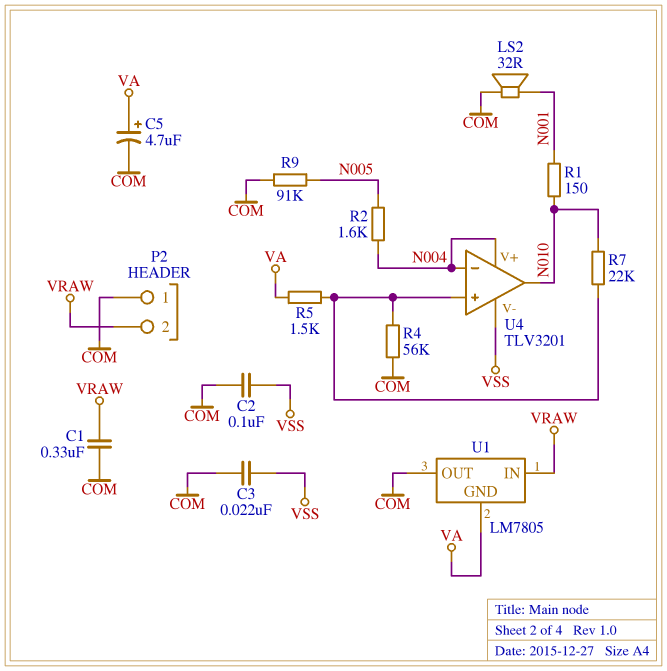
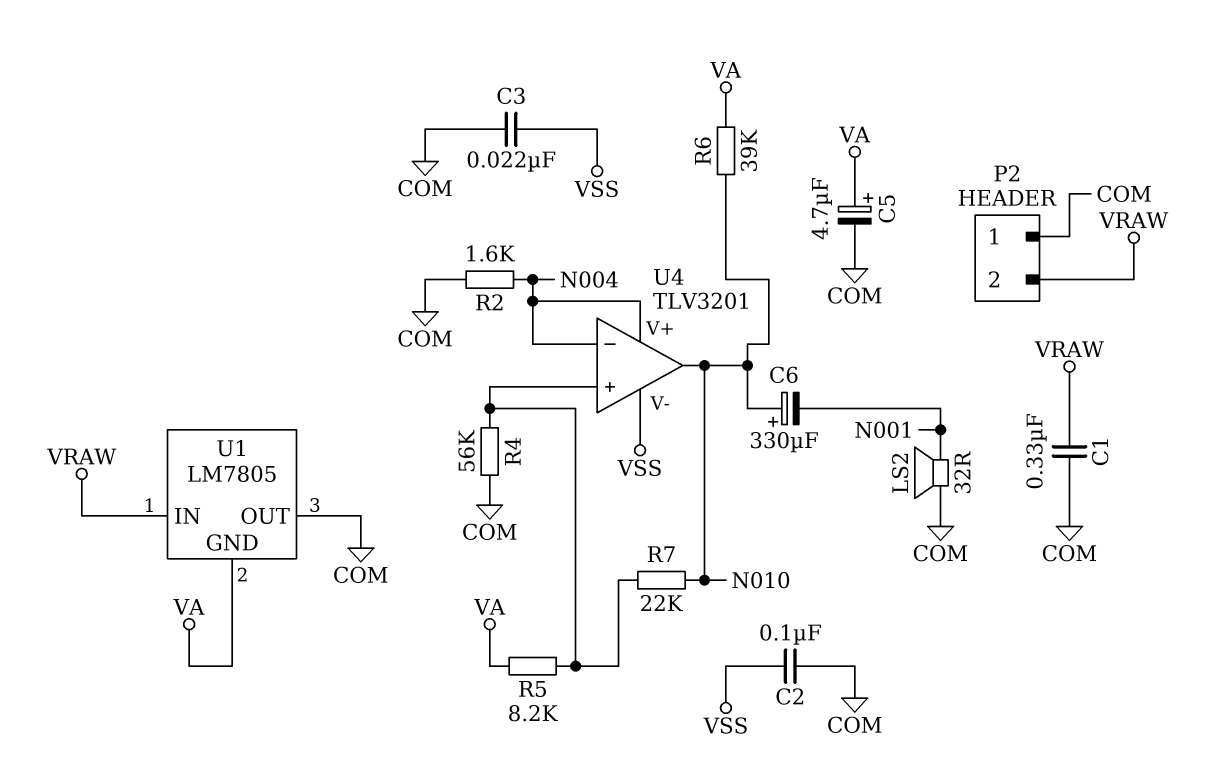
C6: none -> 330uF (plus N010, minus N001)
R1: 150 (N001, N010) -> none
R2: 1.6k (N004, N005) -> 1.6k (COM, N004)
R5: 1.5k (U4/in+, VA) -> 8.2k (U4/in+, VA)
R6: none -> 39k (N010, VA)
R9: 91k (COM, N005) -> none

